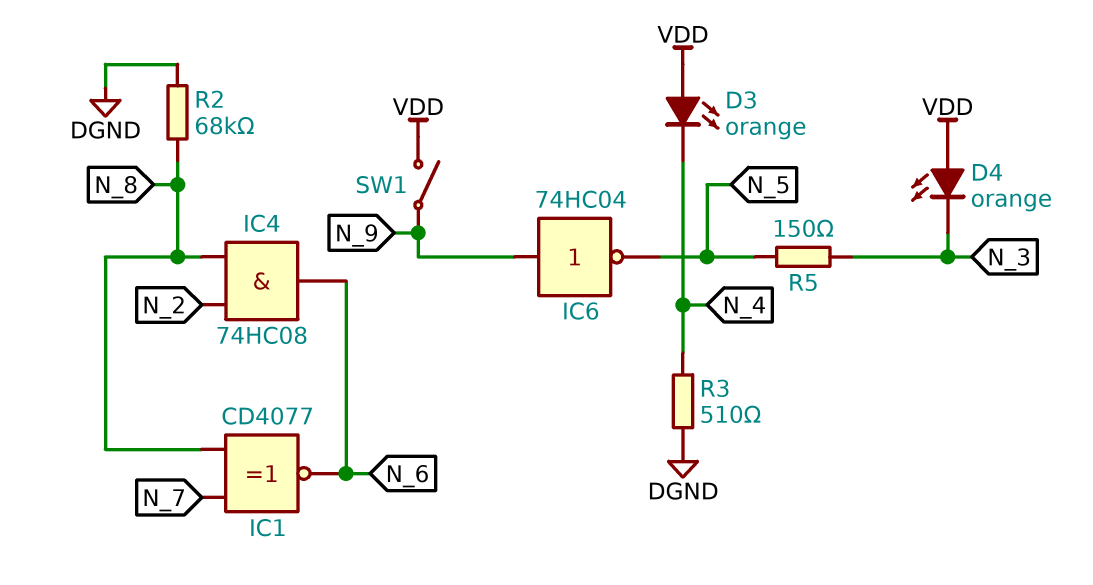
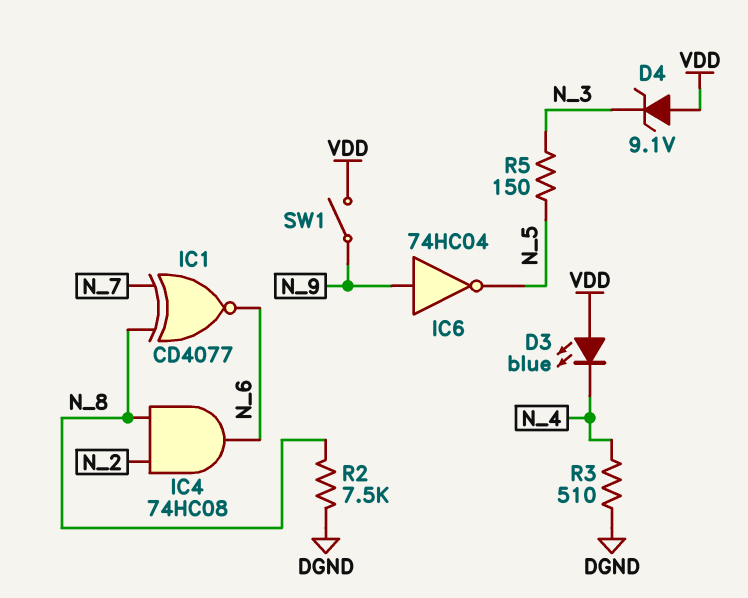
D3: LED orange (A VDD, K N_4) -> LED blue (A VDD, K N_4)
D4: LED orange (A VDD, K N_3) -> zener 9.1V (A VDD, K N_3)
R2: 68k (DGND, N_8) -> 7.5k (DGND, N_8)

